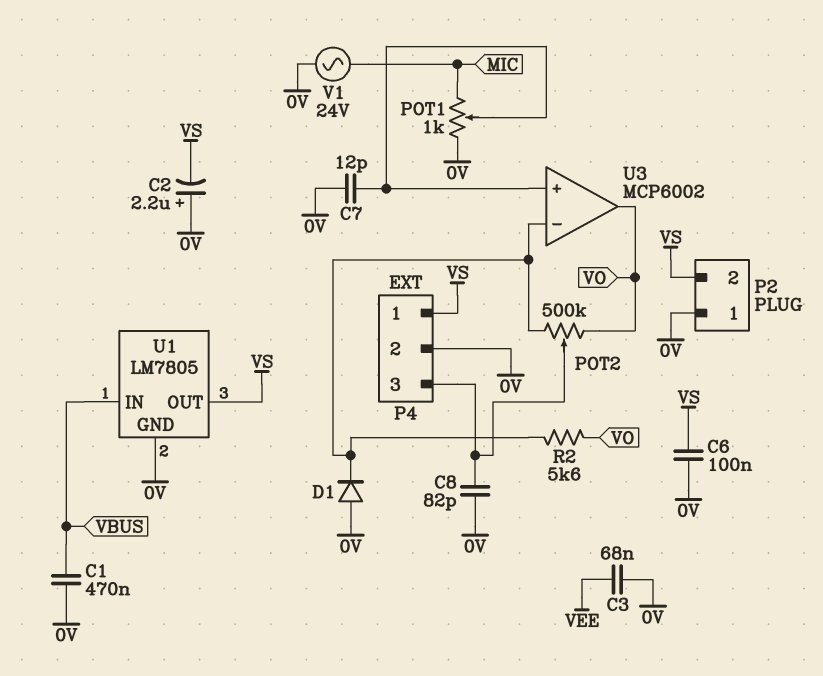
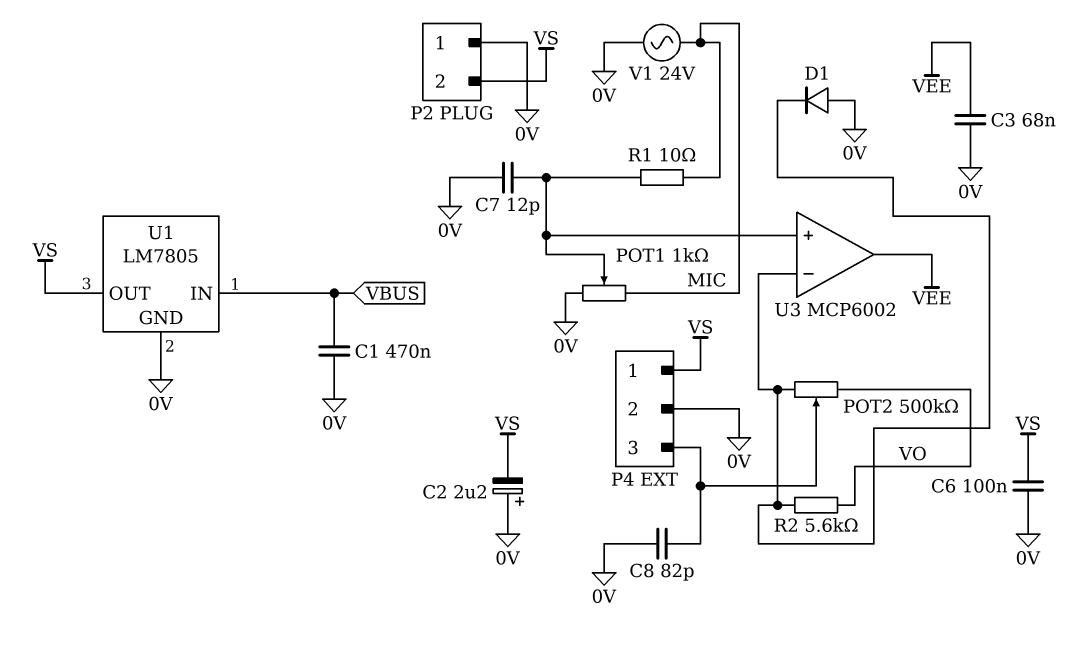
R1: none -> 10 (MIC, U3/in+)
U3 pin out: VO -> VEE

